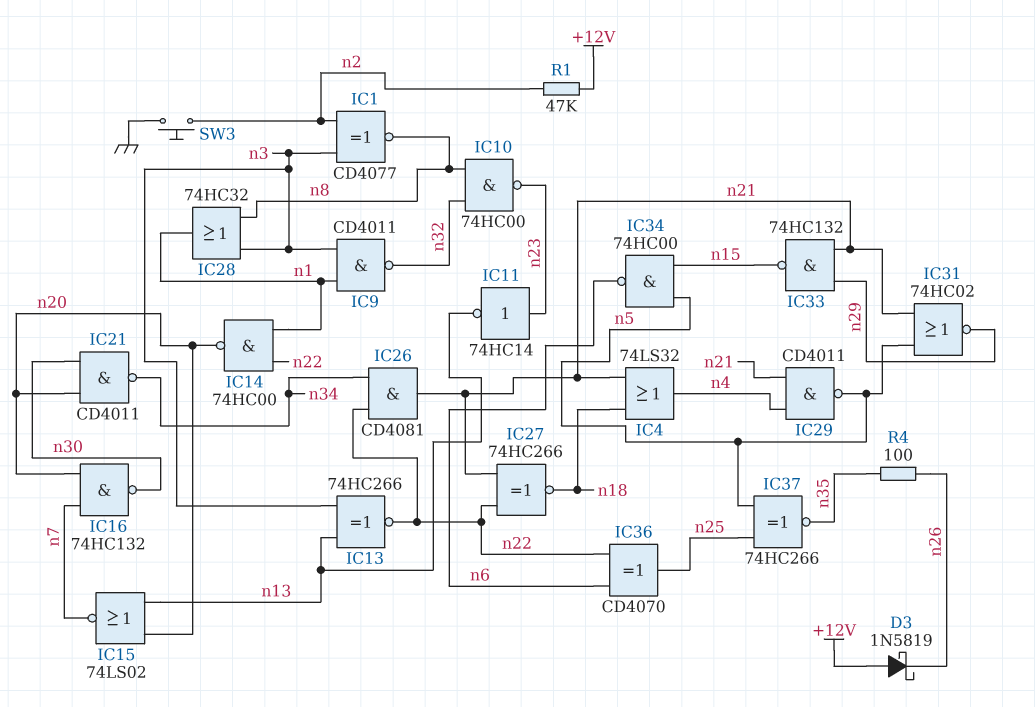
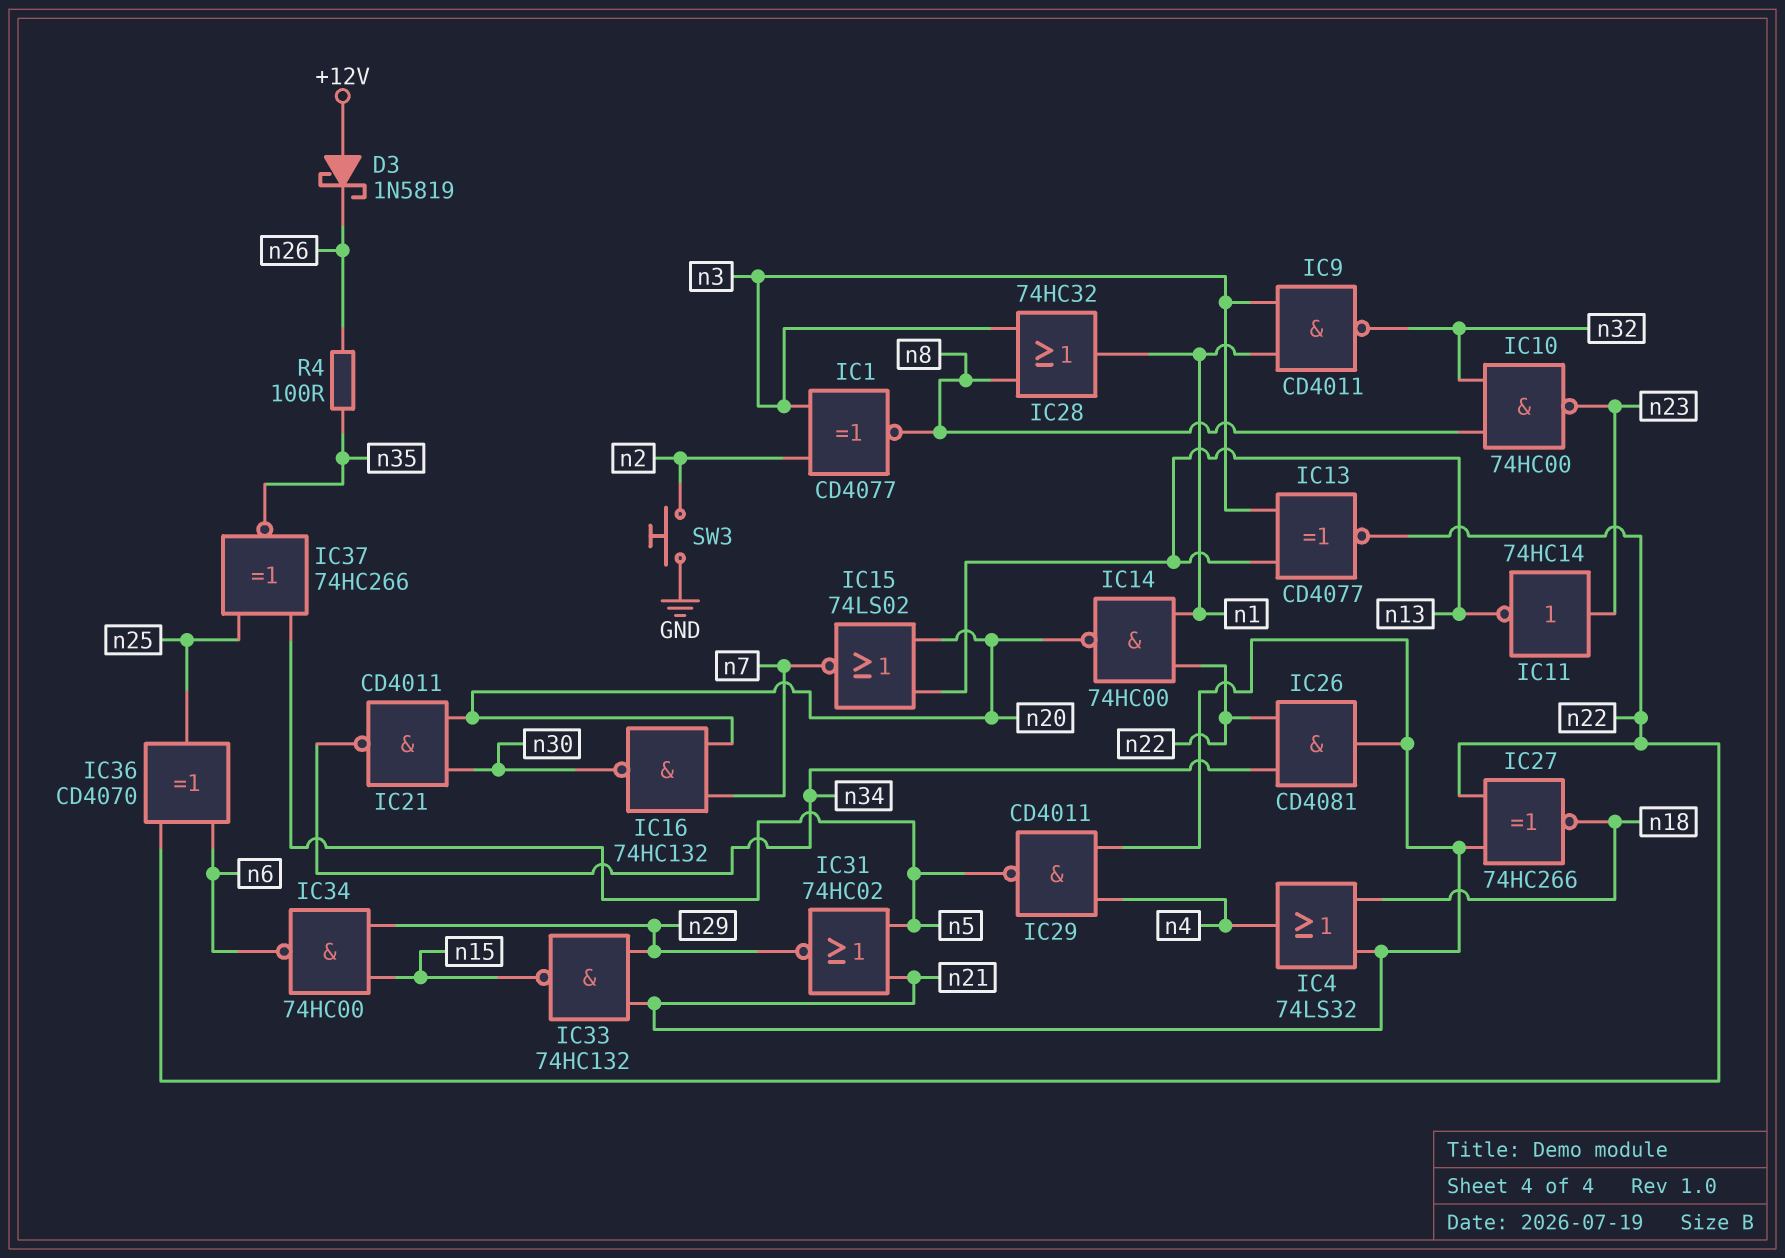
IC13: XNOR 74HC266 (in n3, in n13, out n22) -> XNOR CD4077 (in n3, in n13, out n22)
IC34: NAND 74HC00 (in n5, in n15, out n6) -> NAND 74HC00 (in n15, in n29, out n6)
R1: 47k (+12V, n2) -> none

